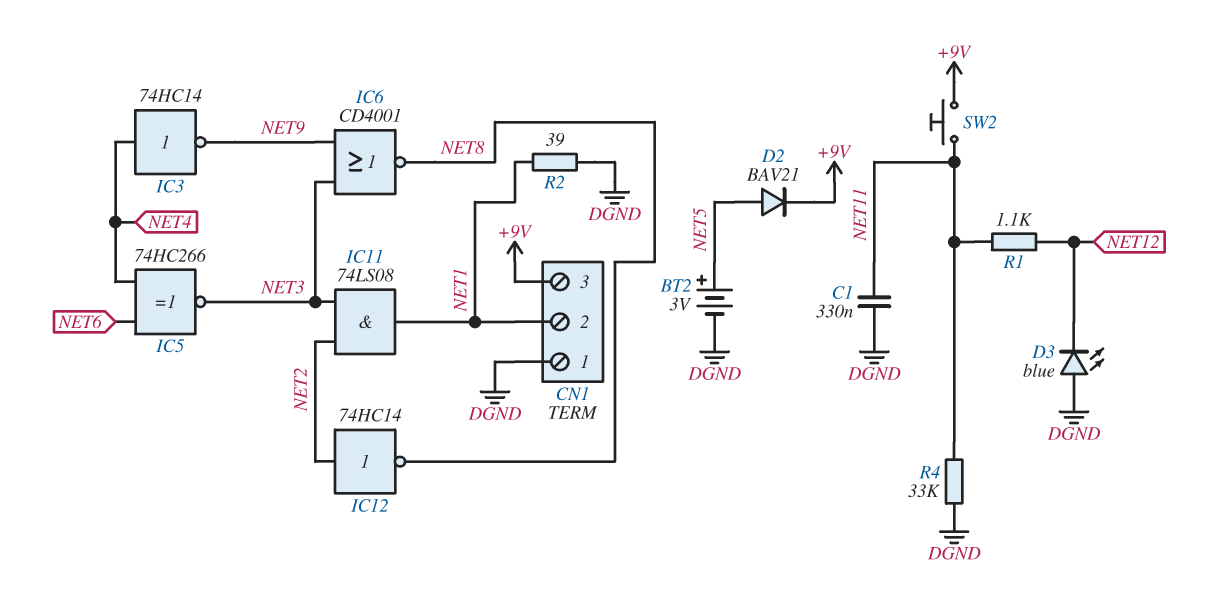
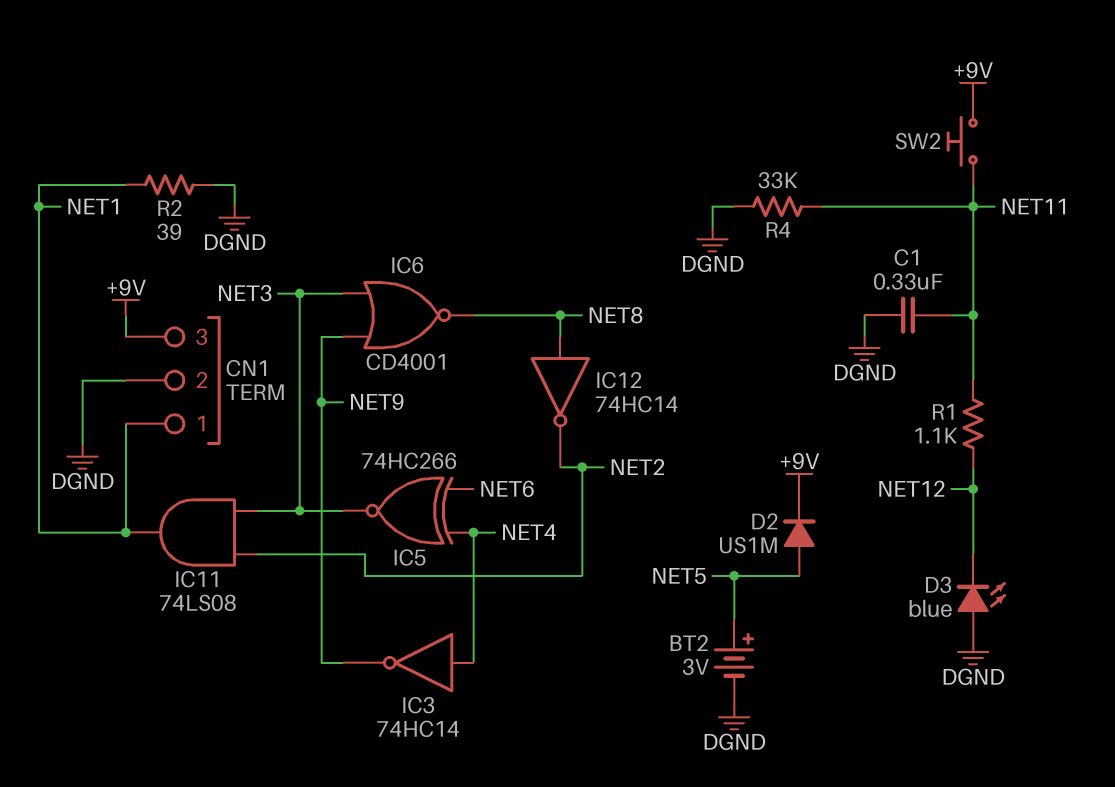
CN1 pin 1: DGND -> NET1
CN1 pin 2: NET1 -> DGND
D2: diode BAV21 (A NET5, K +9V) -> diode US1M (A NET5, K +9V)
IC12: NOT 74HC14 (in NET2, out NET8) -> NOT 74HC14 (in NET8, out NET2)

